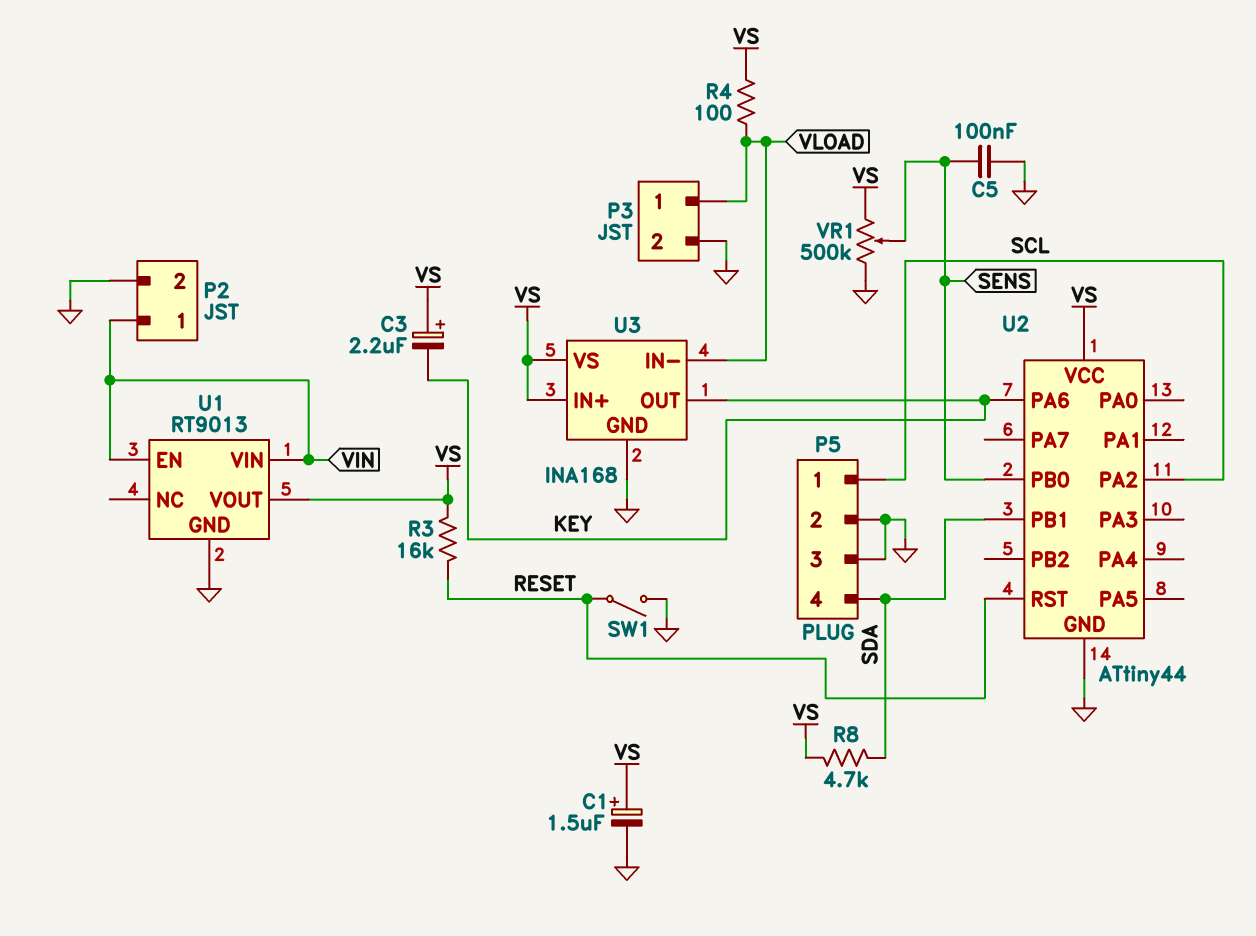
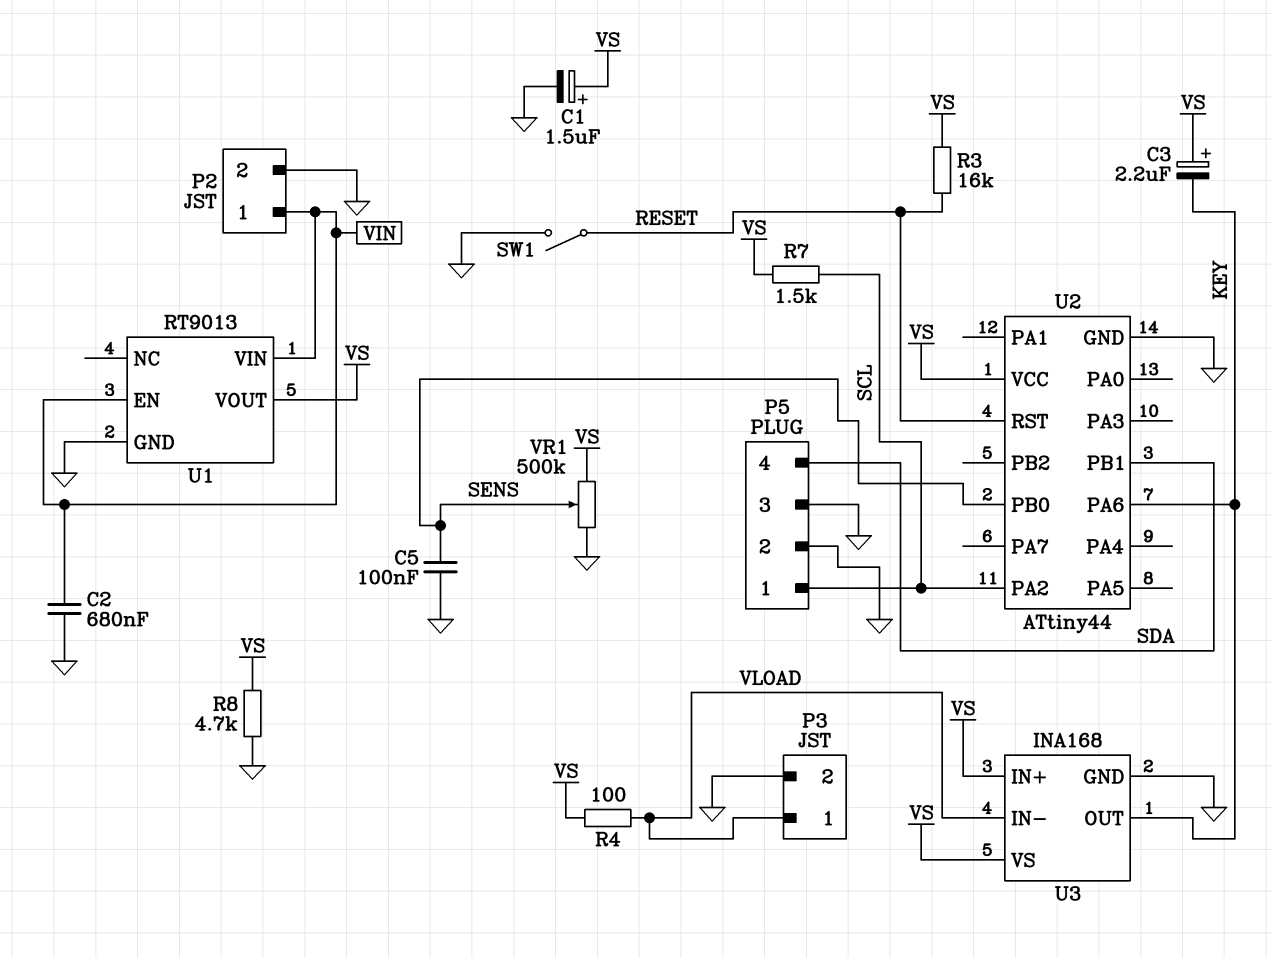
C2: none -> 680nF (GND, VIN)
R7: none -> 1.5k (SCL, VS)
R8: 4.7k (SDA, VS) -> 4.7k (GND, VS)

